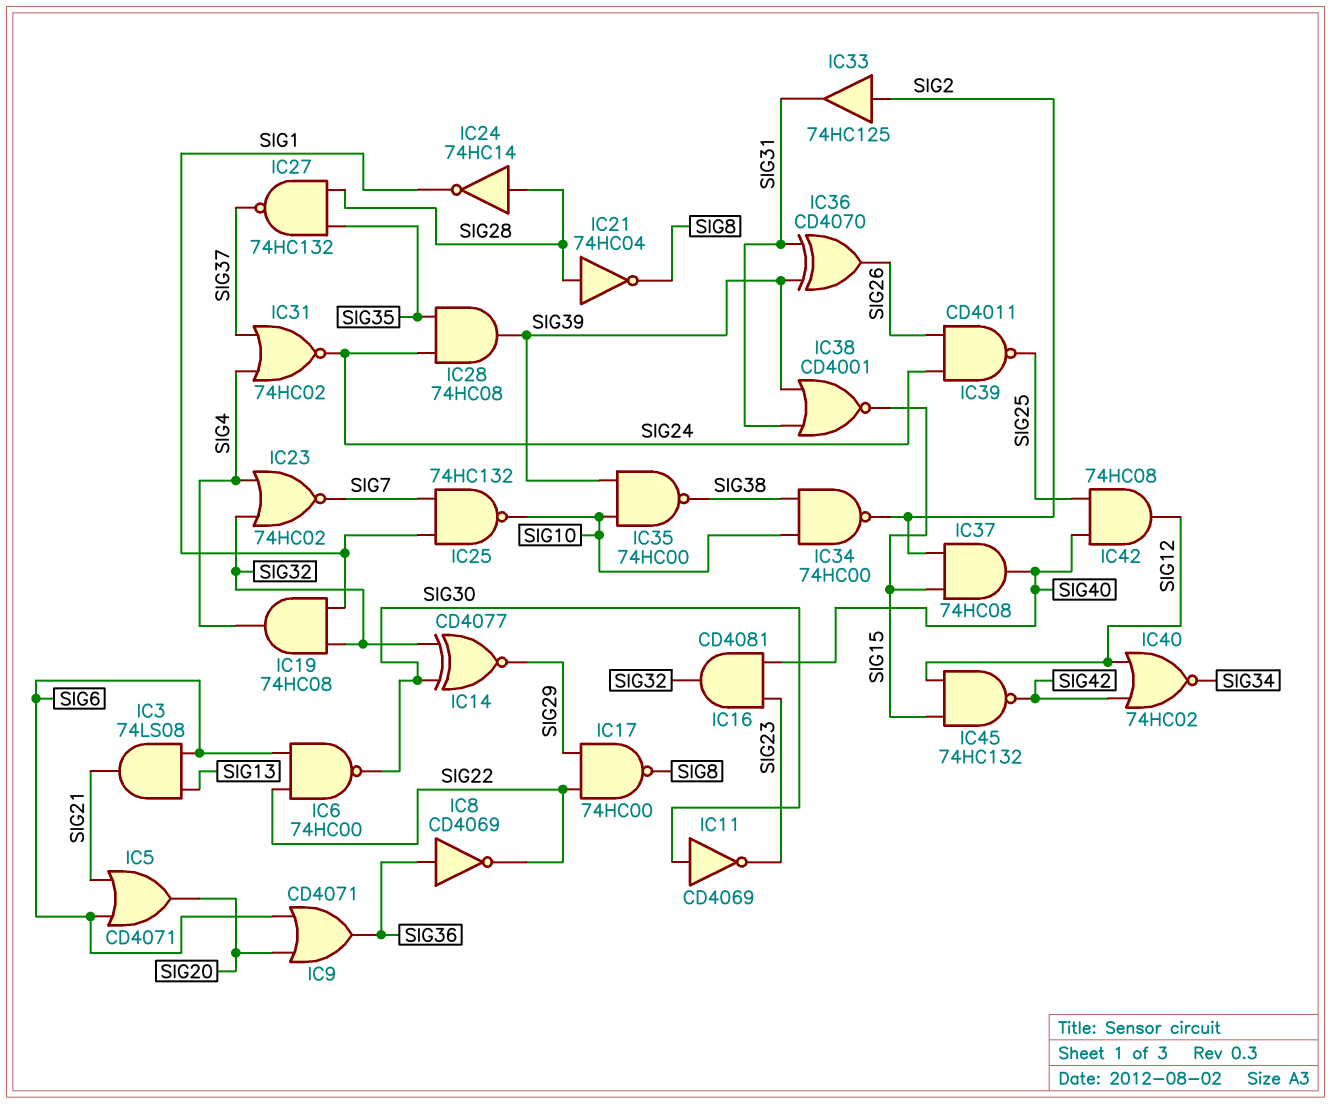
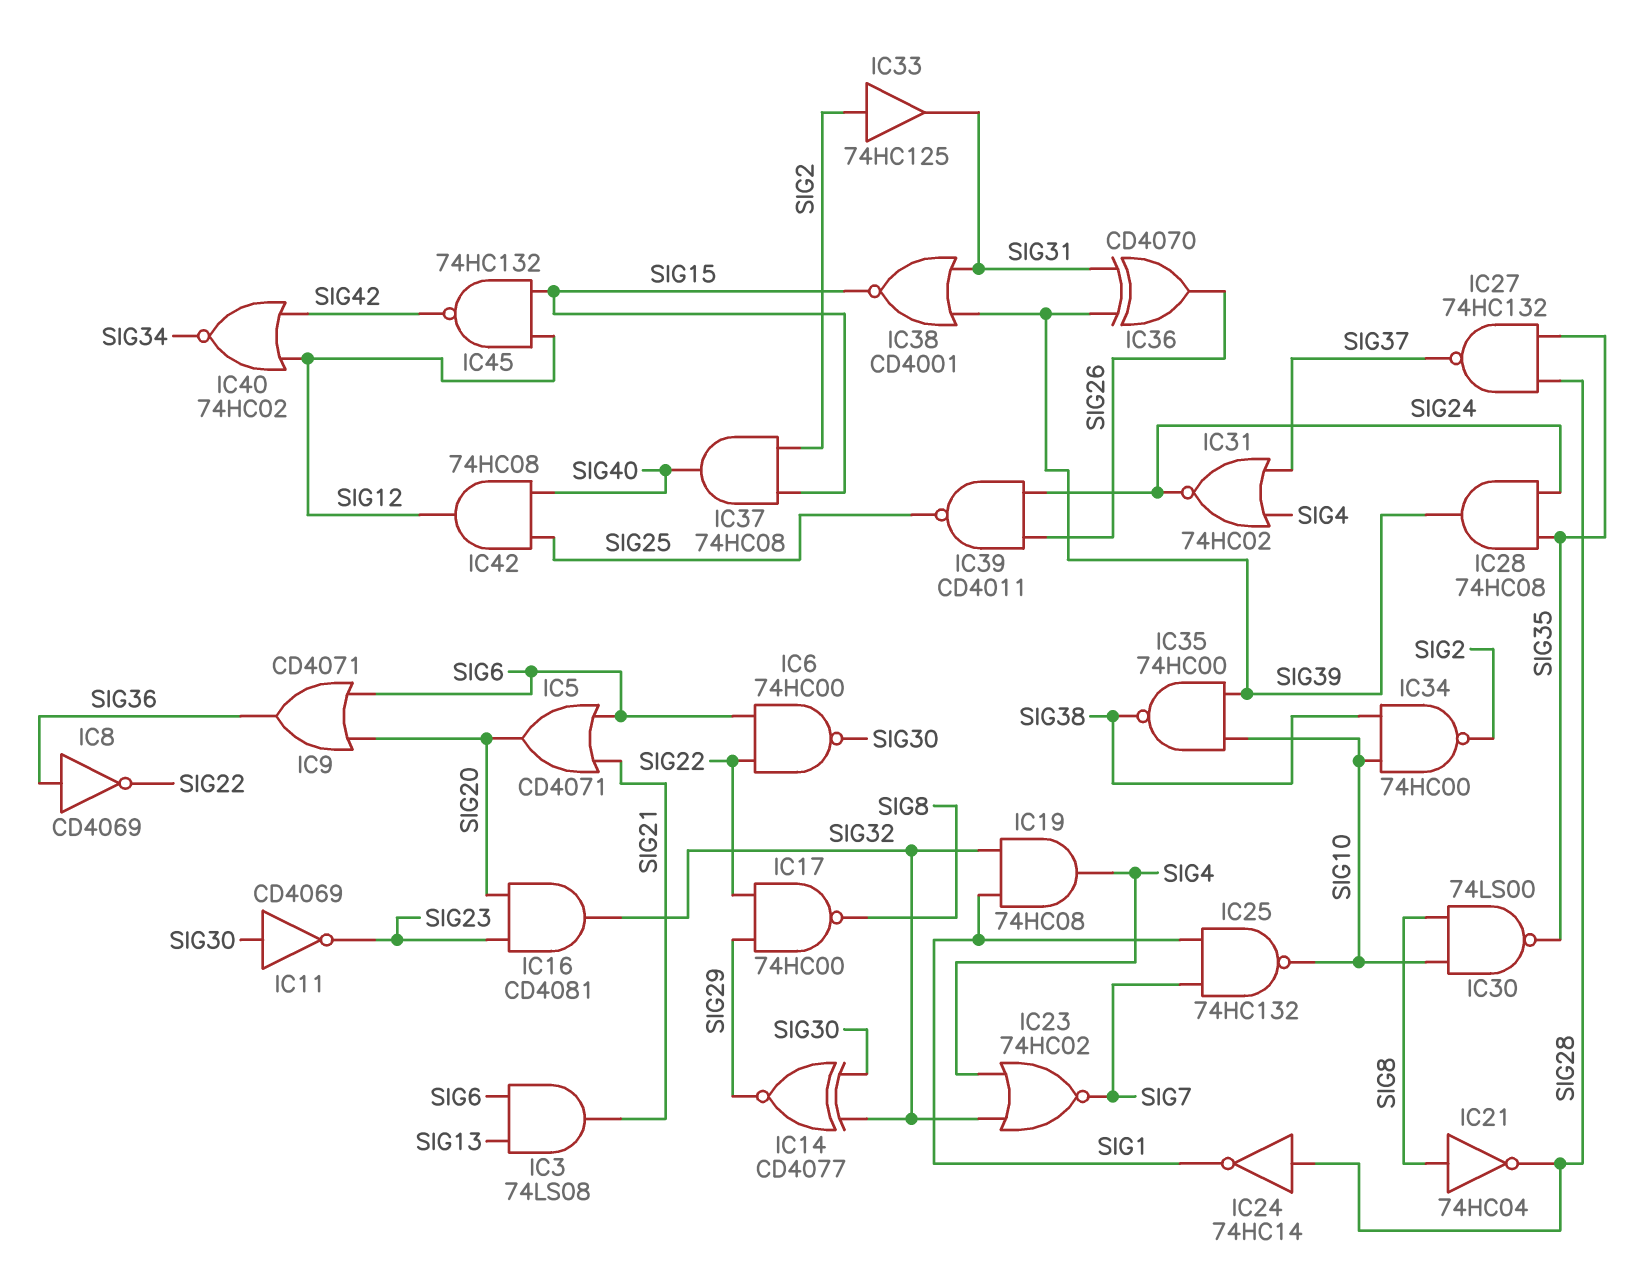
IC16: AND CD4081 (in SIG23, in SIG40, out SIG32) -> AND CD4081 (in SIG20, in SIG23, out SIG32)
IC21: NOT 74HC04 (in SIG28, out SIG8) -> NOT 74HC04 (in SIG8, out SIG28)
IC30: none -> NAND 74LS00 (in SIG8, in SIG10, out SIG35)

